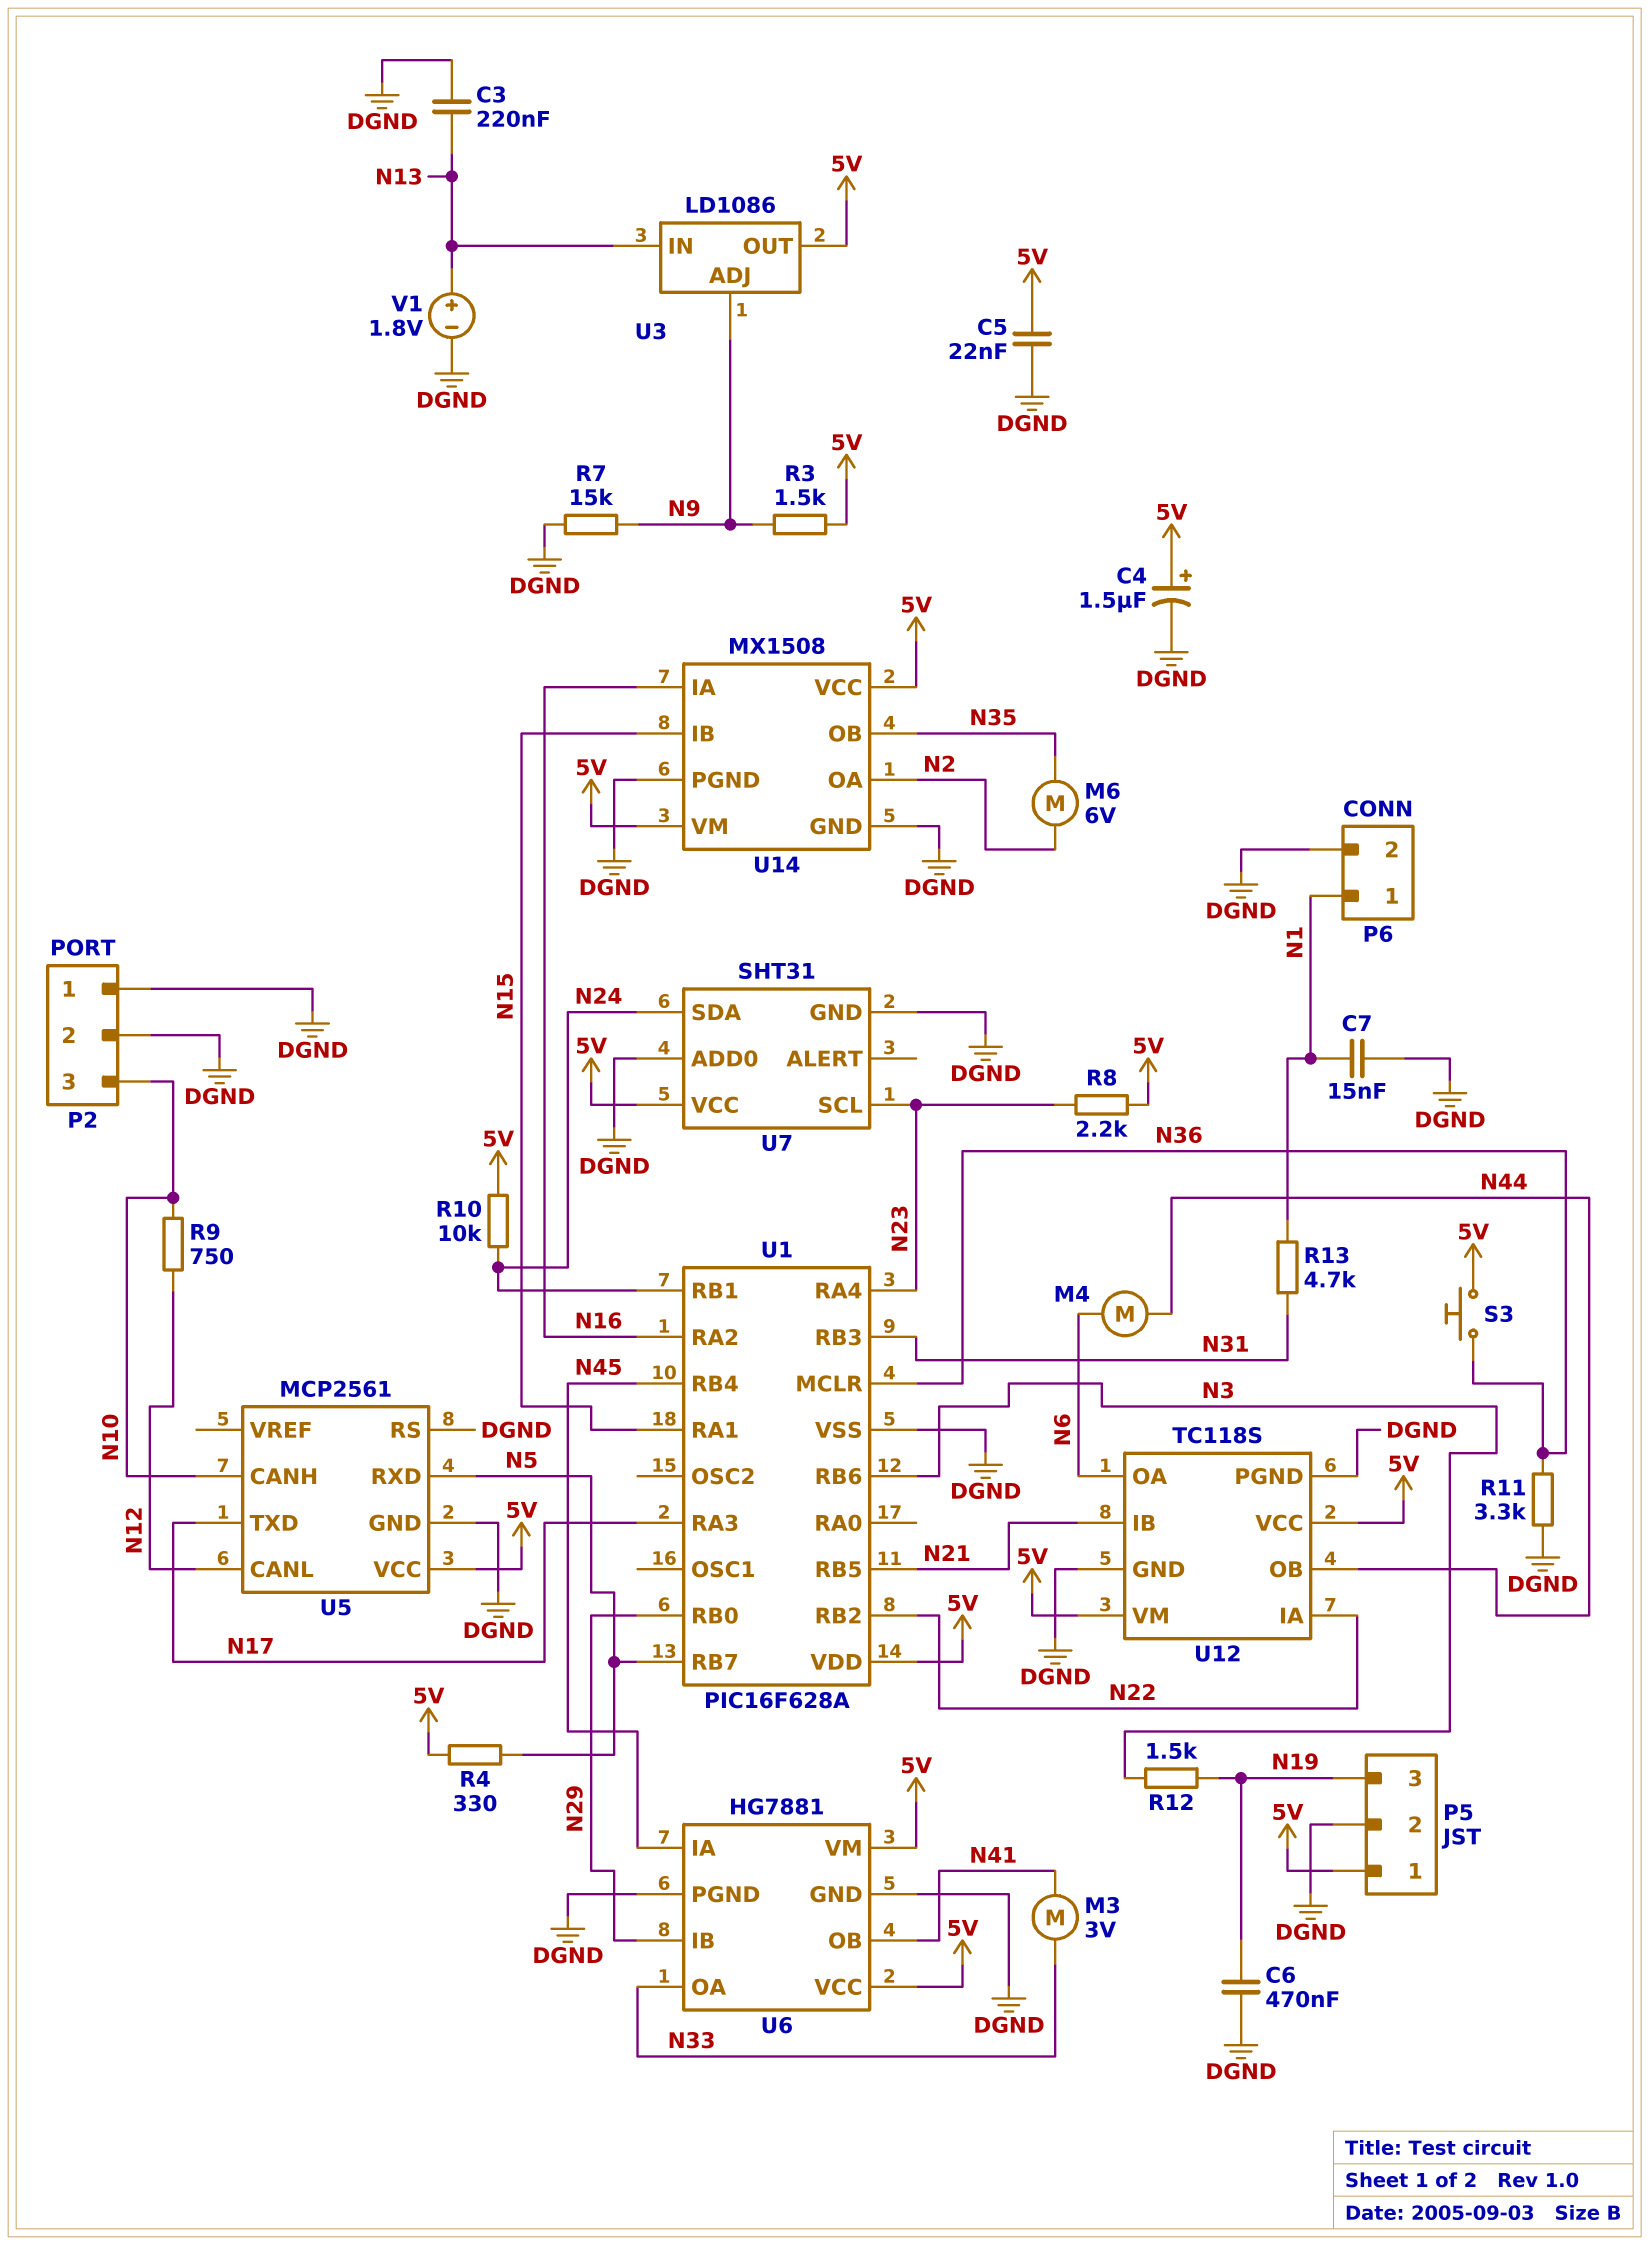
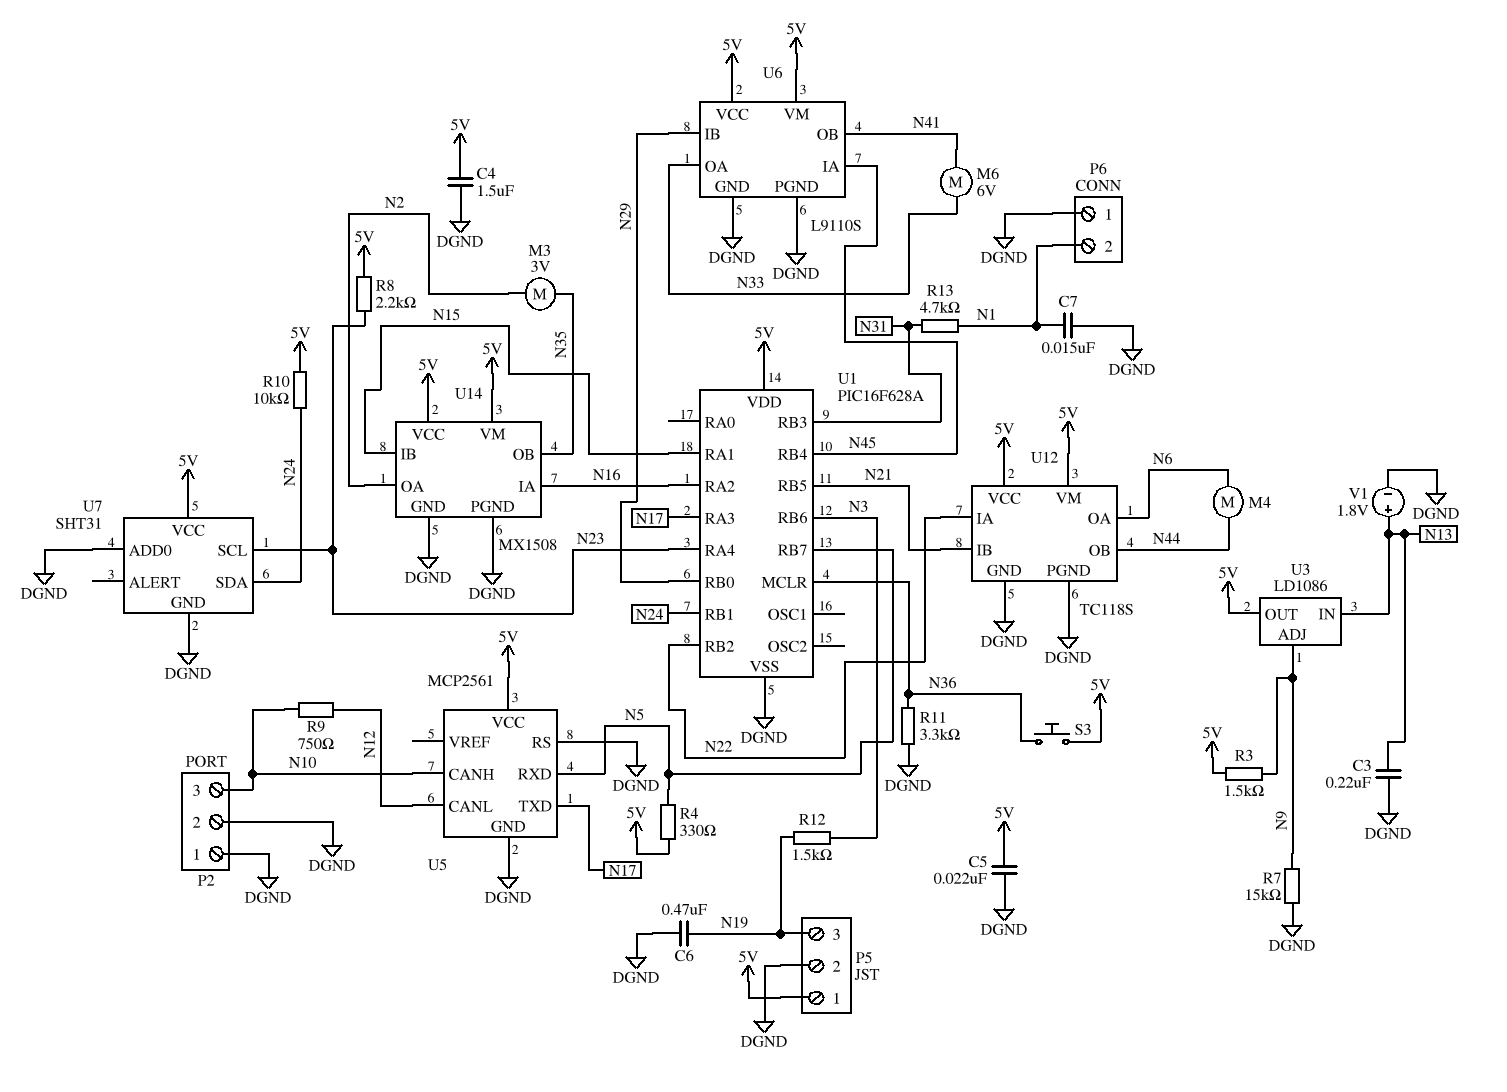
C4: 1.5uF (plus 5V, minus DGND) -> 1.5uF (5V, DGND)
M3: motor 3V (N33, N41) -> motor 3V (N2, N35)
M6: motor 6V (N2, N35) -> motor 6V (N33, N41)
P6 pin 1: N1 -> DGND
P6 pin 2: DGND -> N1
U6: HG7881 -> L9110S

